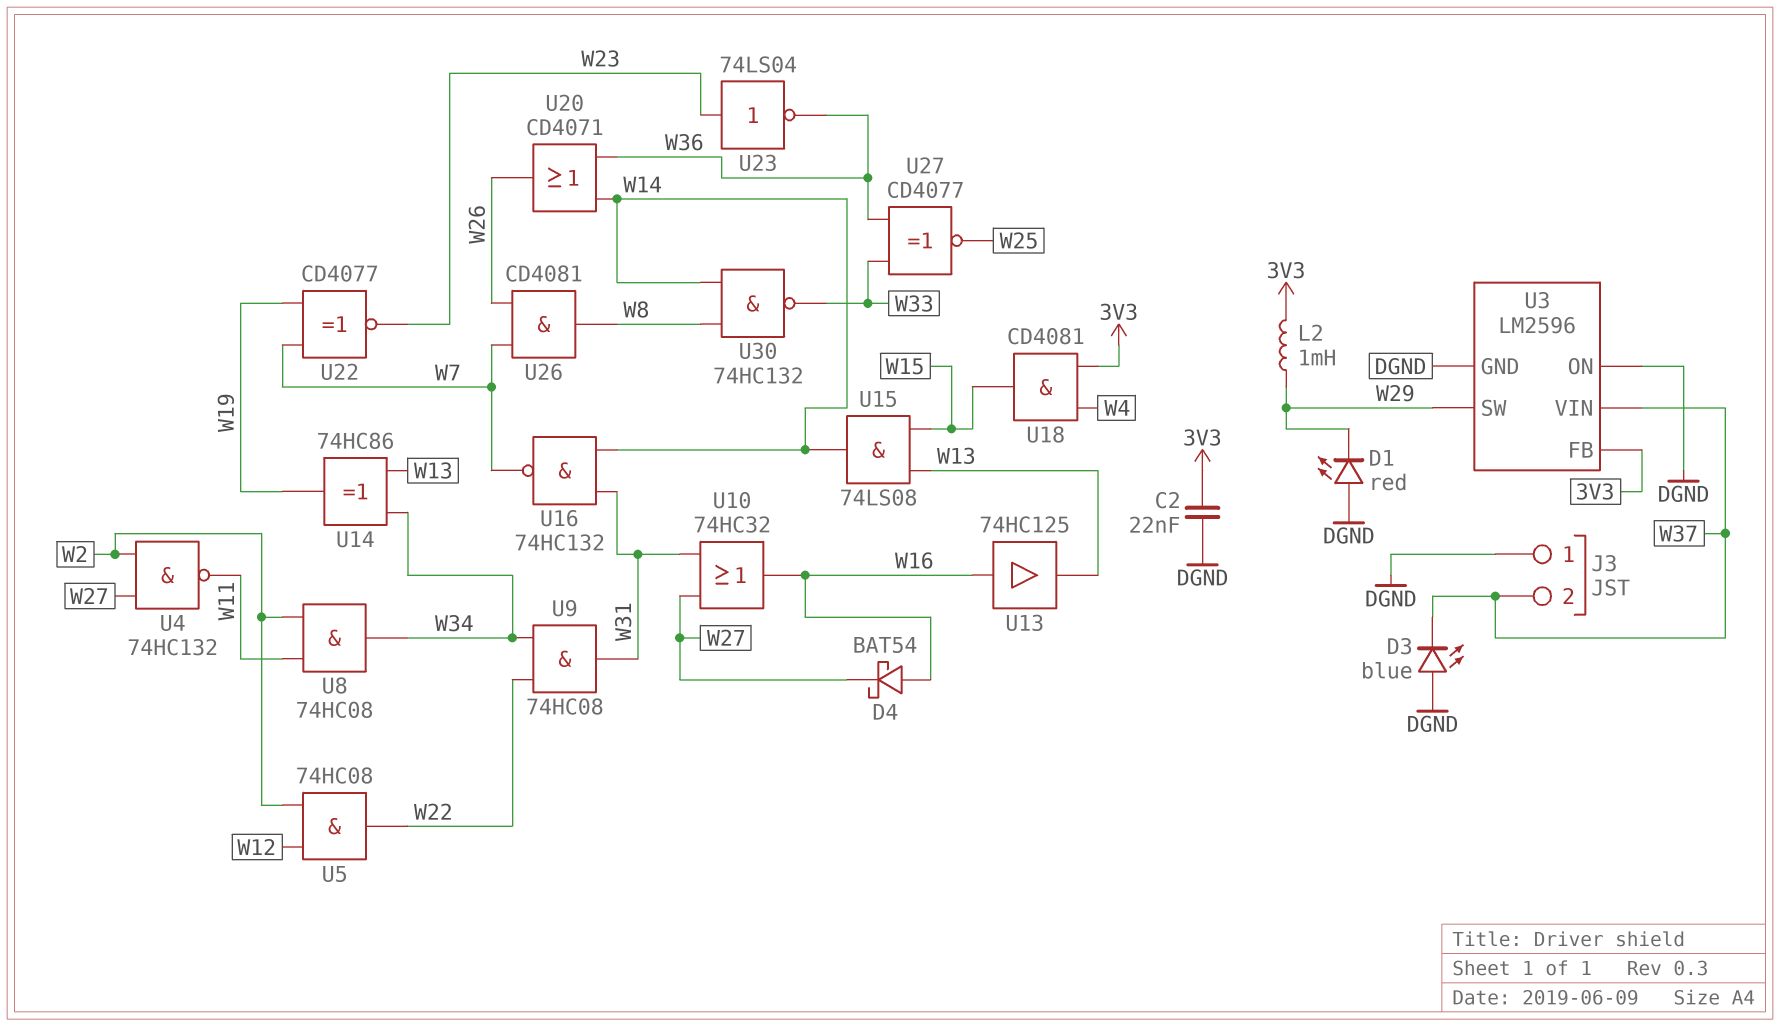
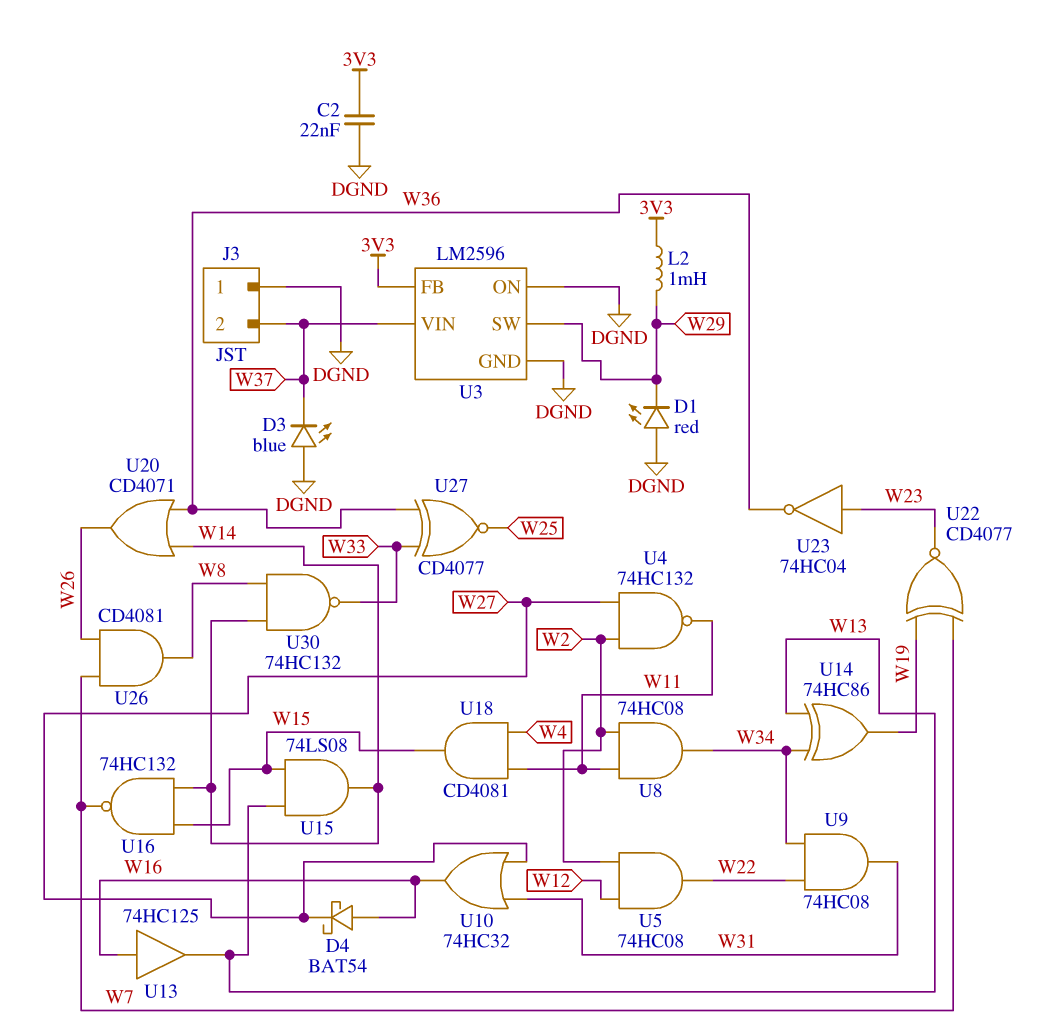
U16: NAND 74HC132 (in W14, in W31, out W7) -> NAND 74HC132 (in W14, in W15, out W7)
U18: AND CD4081 (in 3V3, in W4, out W15) -> AND CD4081 (in W4, in W11, out W15)
U23: NOT 74LS04 (in W23, out W36) -> NOT 74HC04 (in W23, out W36)

